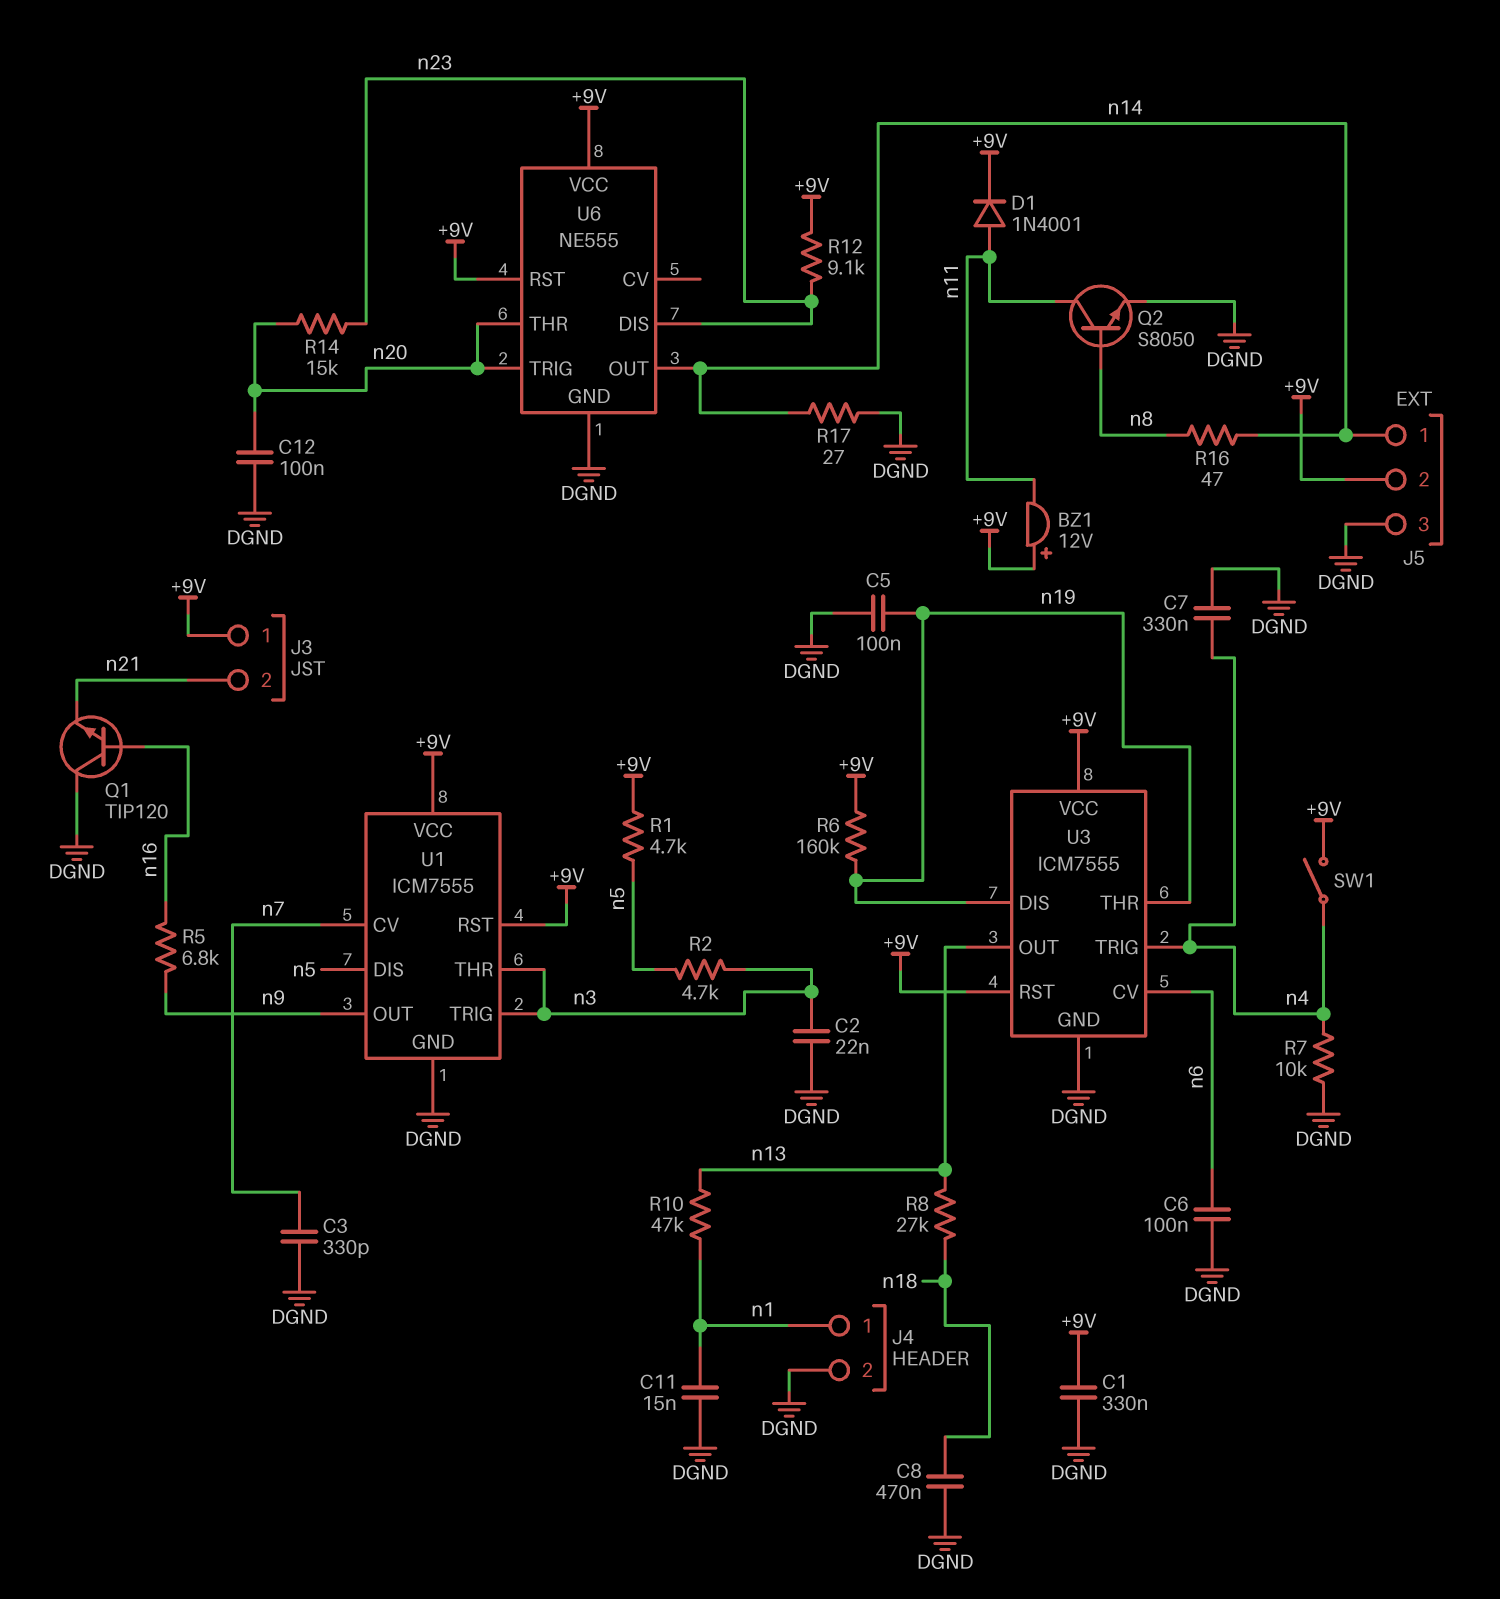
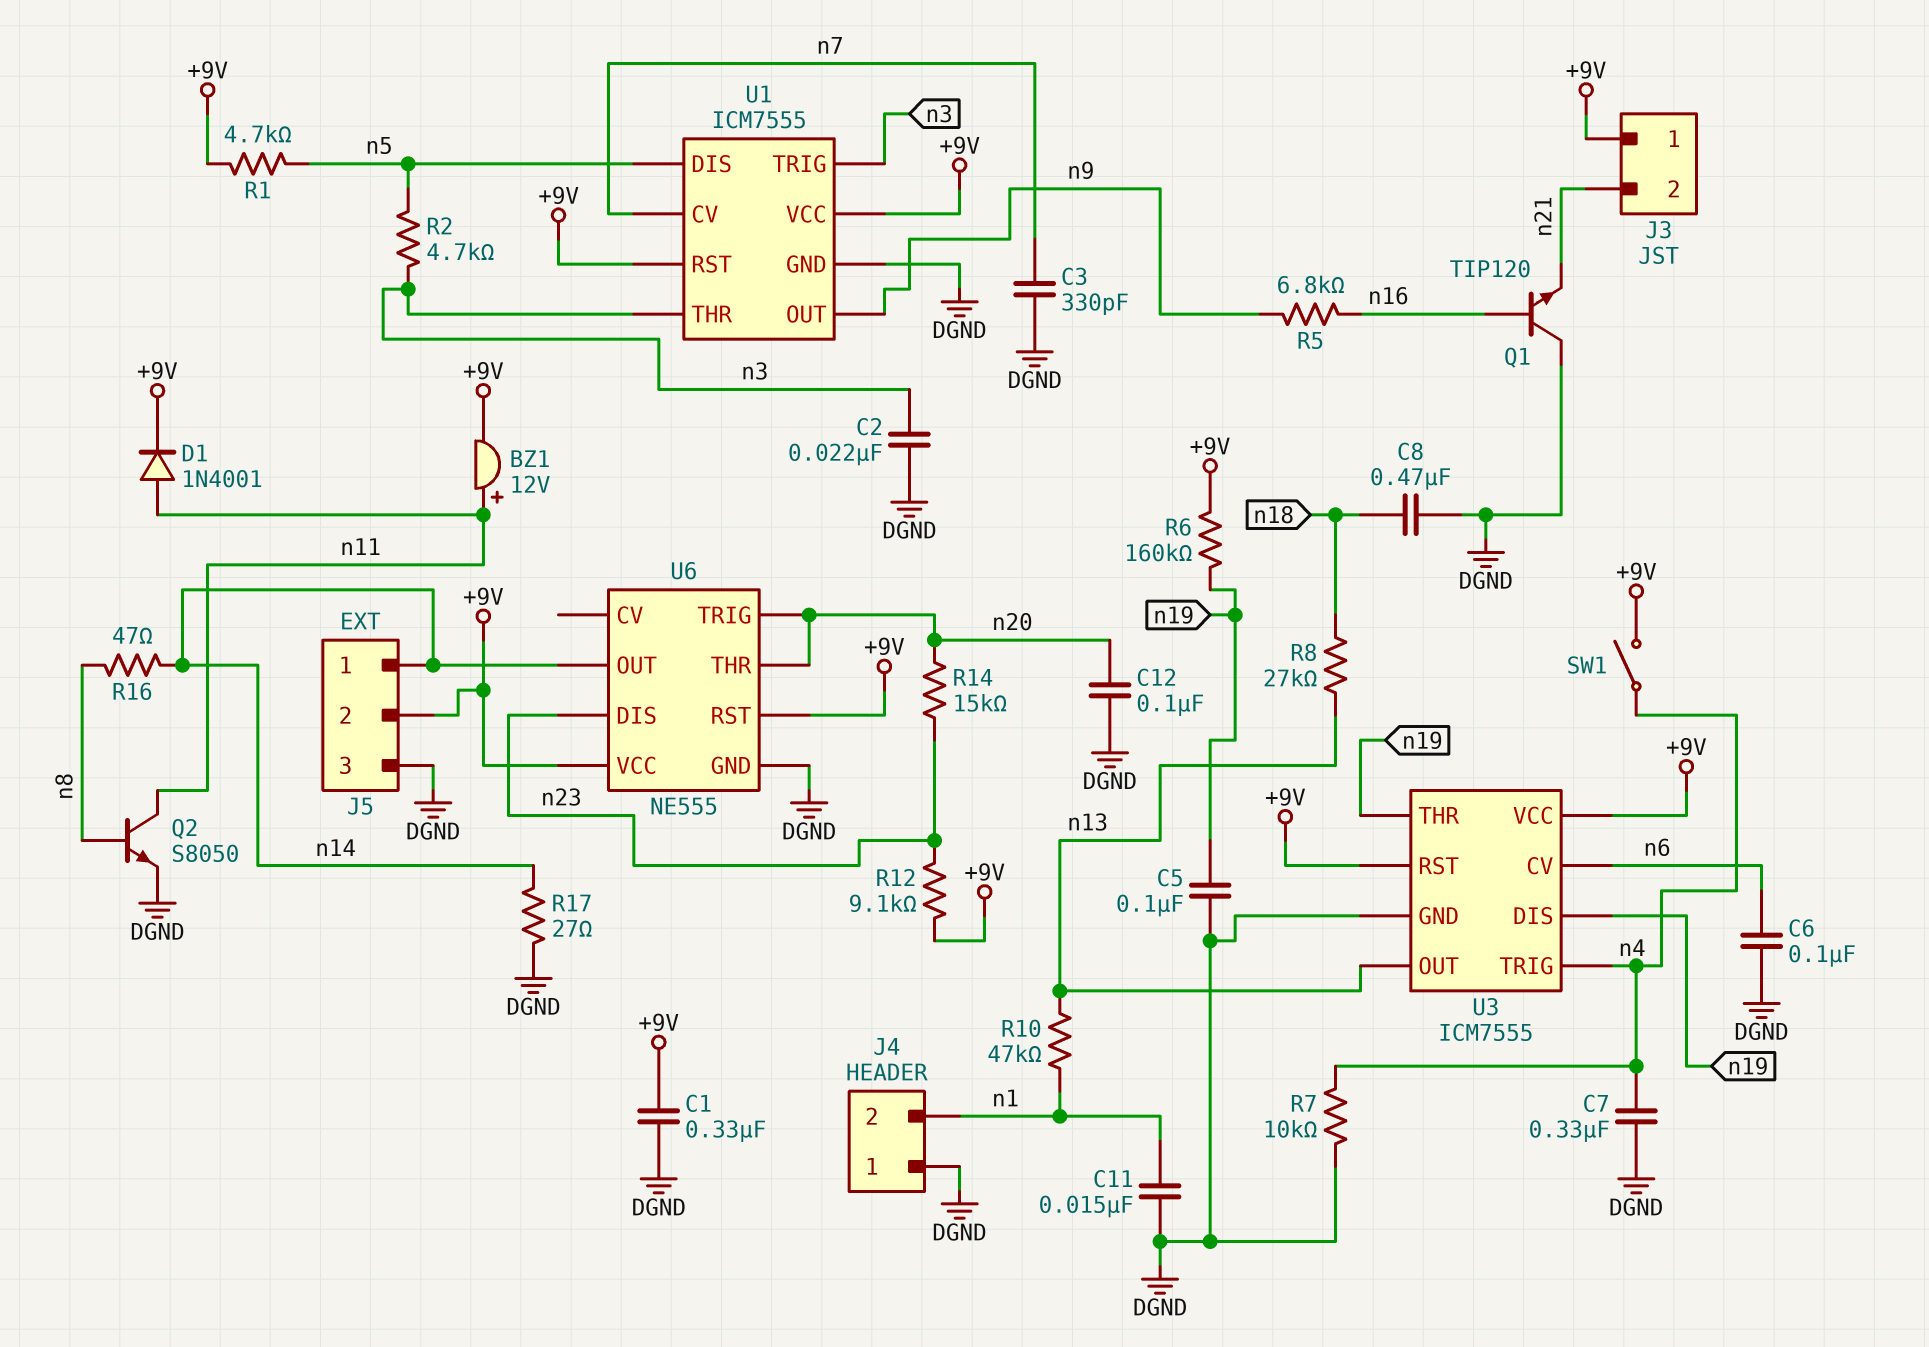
BZ1: buzzer 12V (plus +9V, minus n11) -> buzzer 12V (plus n11, minus +9V)
J4 pin 1: n1 -> DGND
J4 pin 2: DGND -> n1

